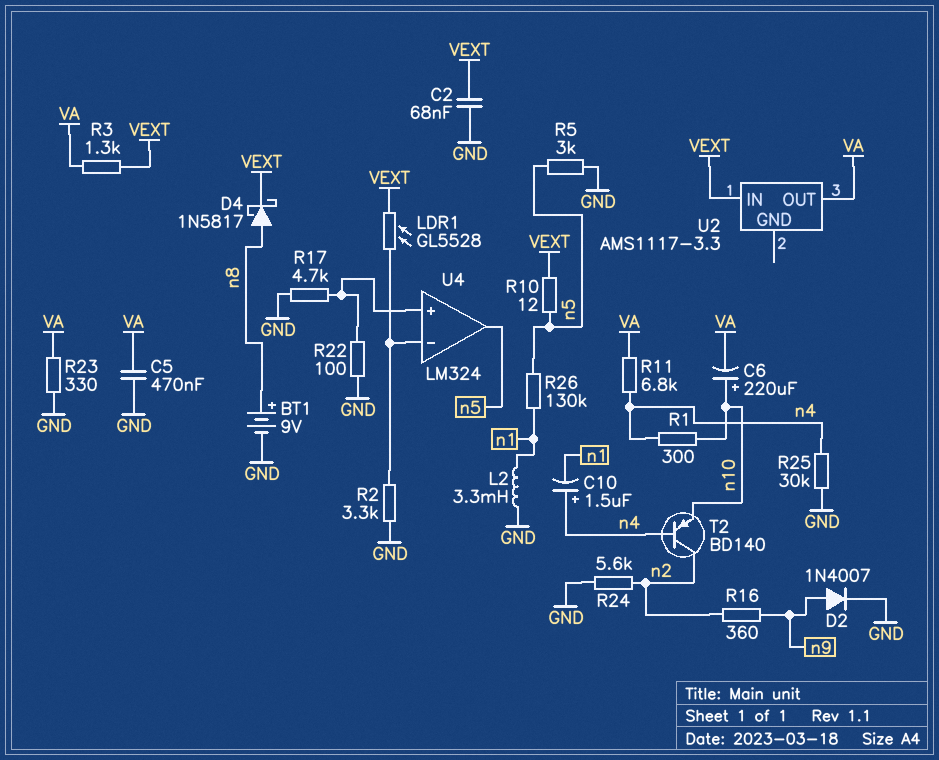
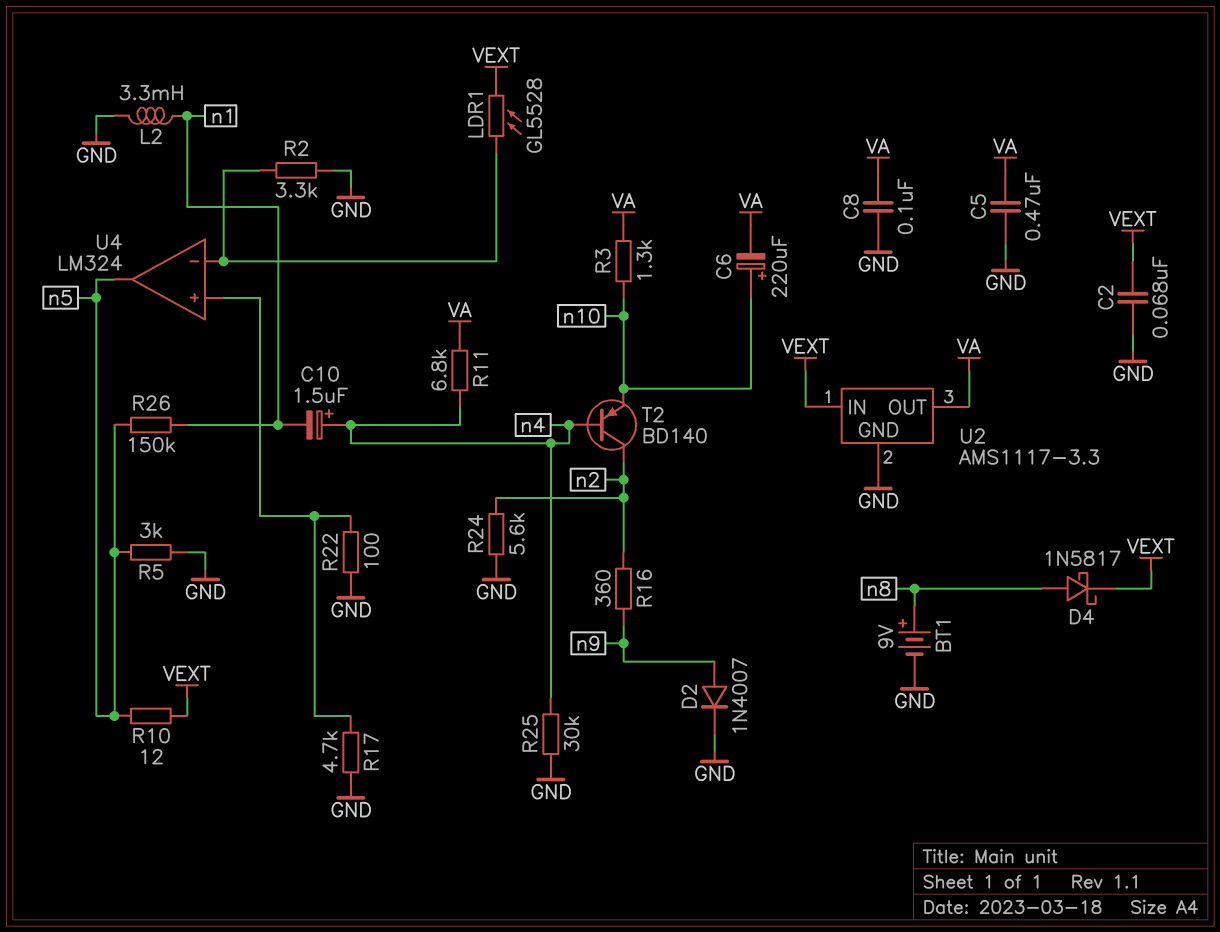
C8: none -> 100nF (GND, VA)
R1: 300 (n4, n10) -> none
R3: 1.3k (VA, VEXT) -> 1.3k (VA, n10)
R23: 330 (GND, VA) -> none
R26: 130k (n1, n5) -> 150k (n1, n5)
U2 pin GND: none -> GND

